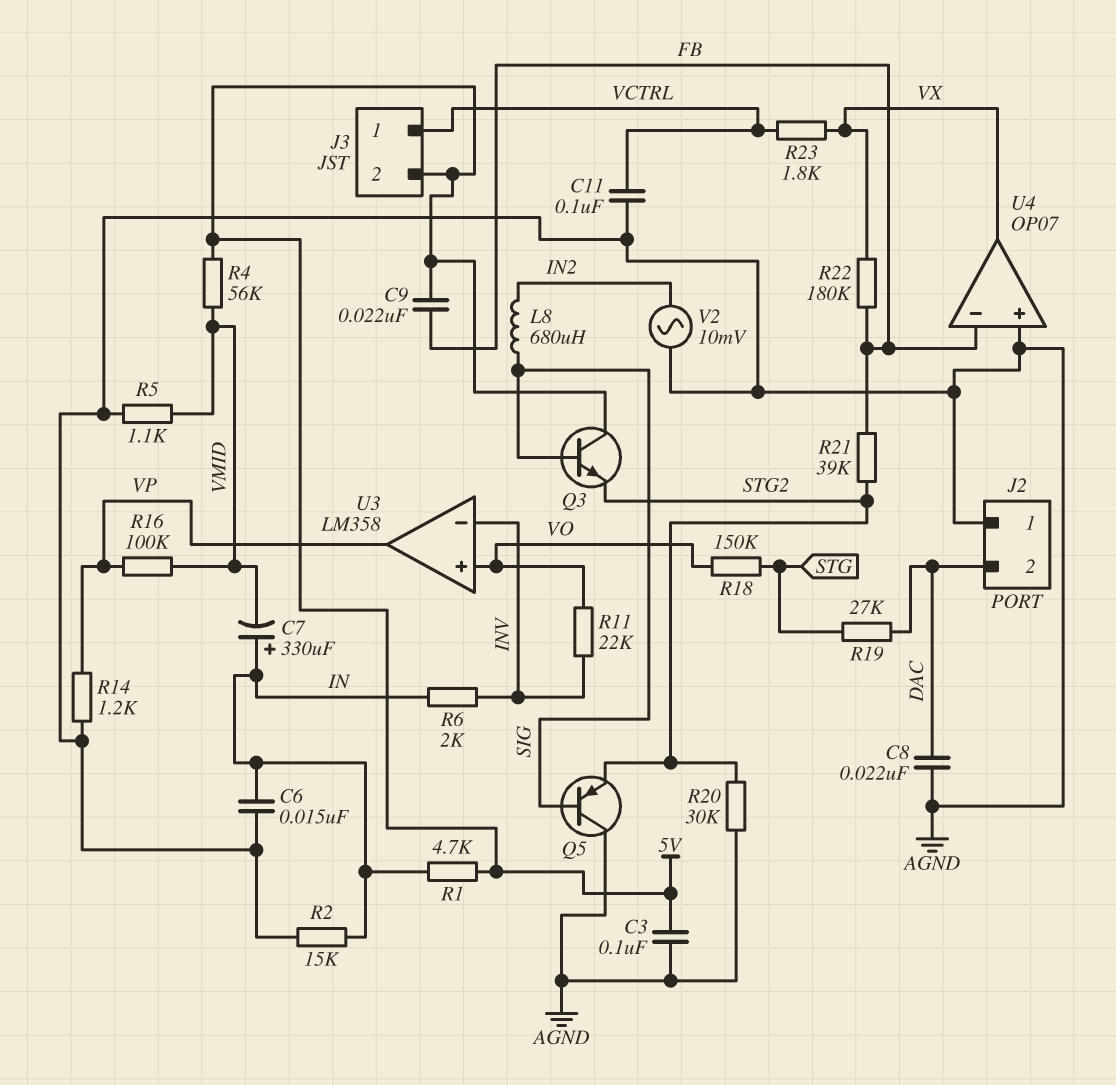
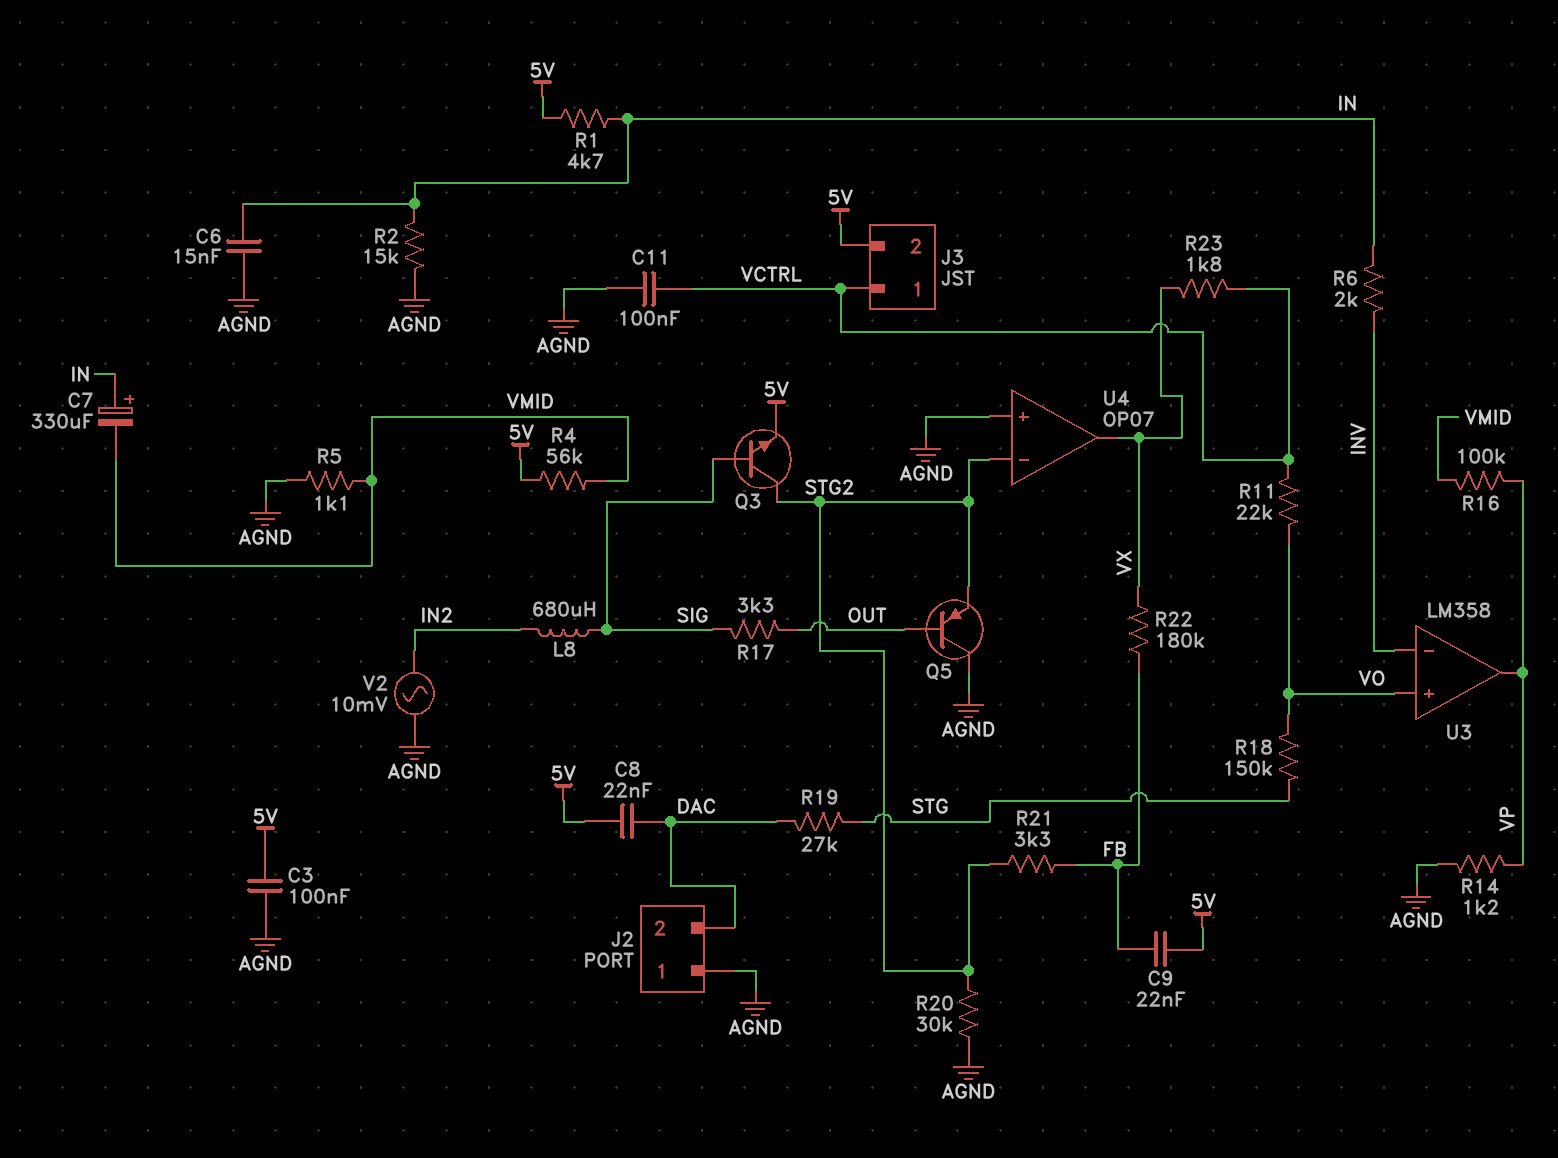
C8: 22nF (AGND, DAC) -> 22nF (5V, DAC)
Q3: NPN (B SIG, C 5V, E STG2) -> NPN (B SIG, C STG2, E 5V)
Q5: PNP (B SIG, C AGND, E STG2) -> PNP (B OUT, C AGND, E STG2)
R11: 22k (INV, VO) -> 22k (VCTRL, VO)
R17: none -> 3.3k (OUT, SIG)
R21: 39k (FB, STG2) -> 3.3k (FB, STG2)
U4 pin in-: FB -> STG2

